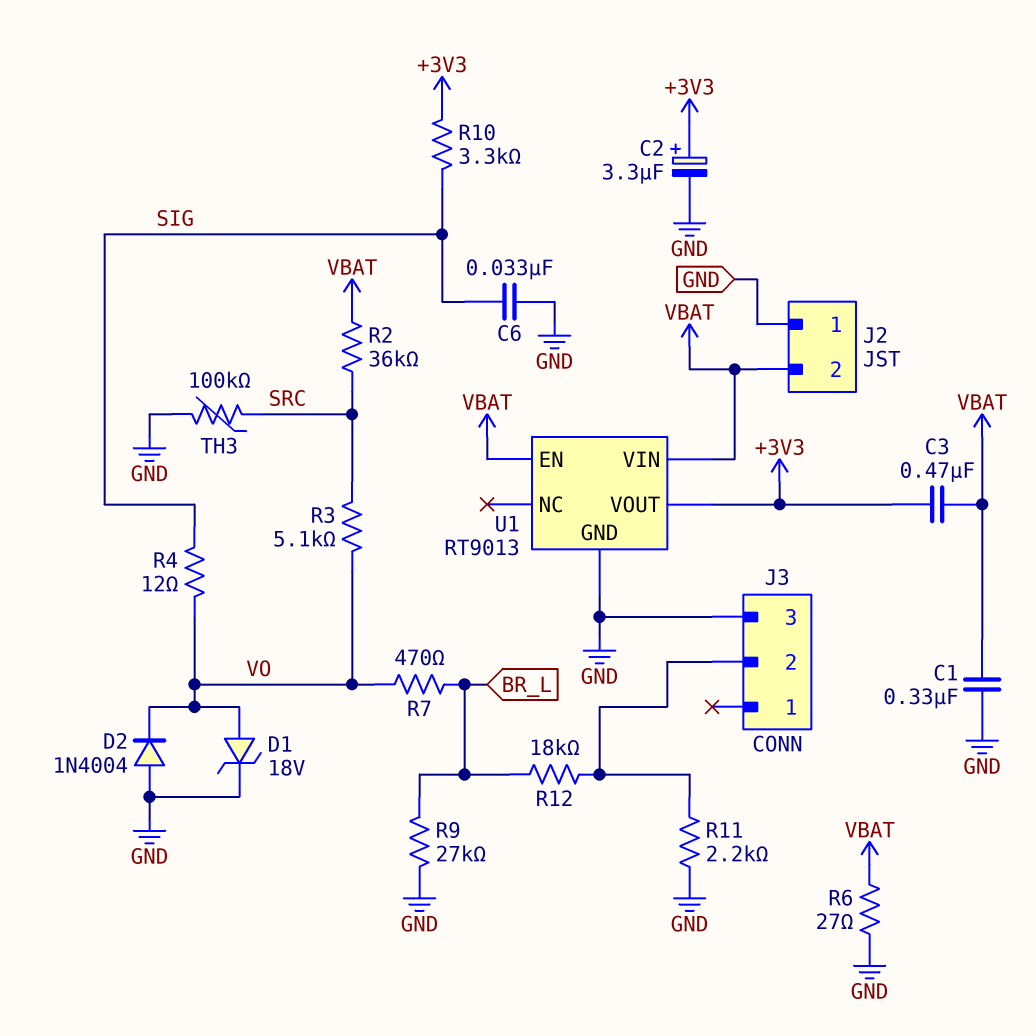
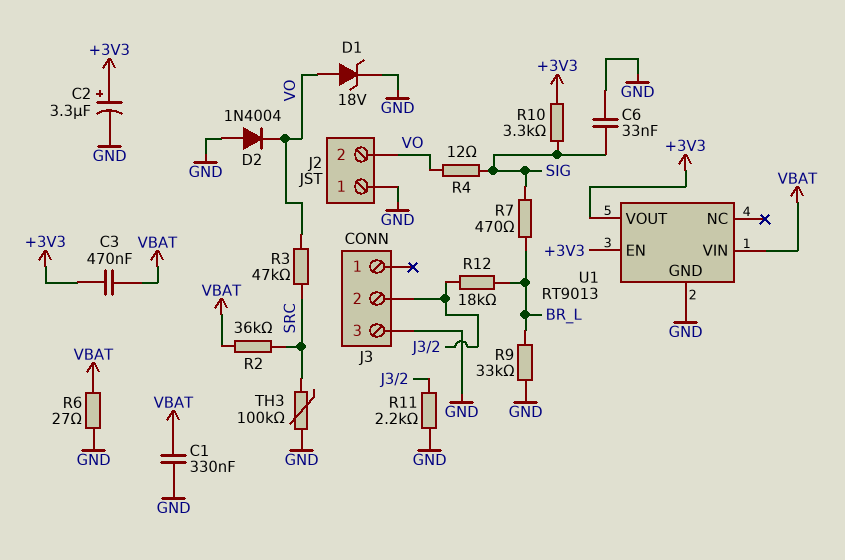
J2 pin 2: VBAT -> VO
R3: 5.1k (SRC, VO) -> 47k (SRC, VO)
R7: 470 (BR_L, VO) -> 470 (BR_L, SIG)
R9: 27k (BR_L, GND) -> 33k (BR_L, GND)
U1 pin EN: VBAT -> +3V3

